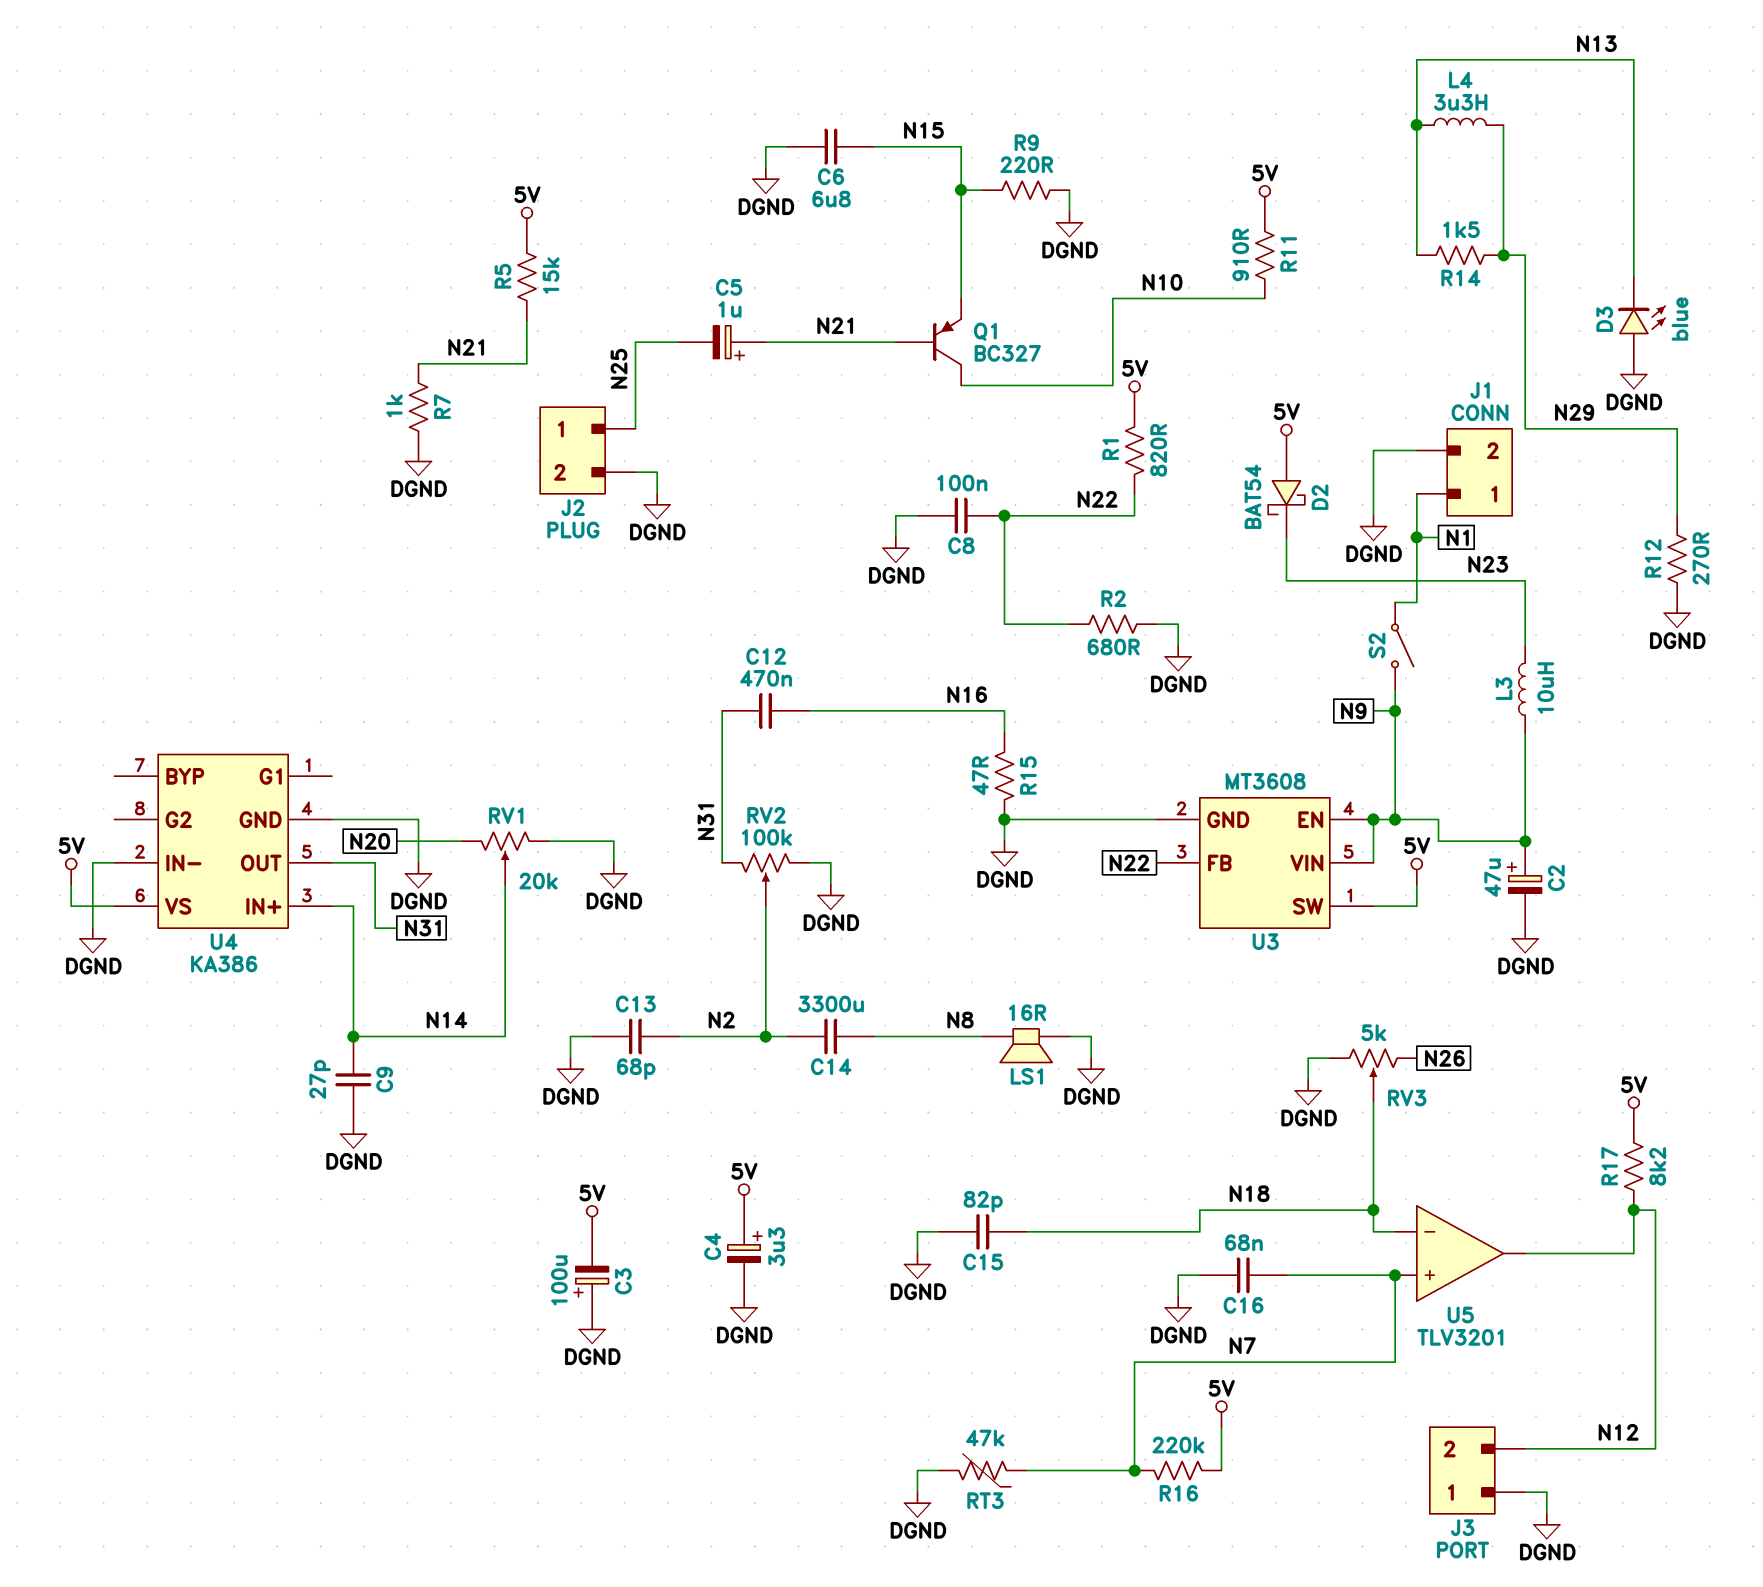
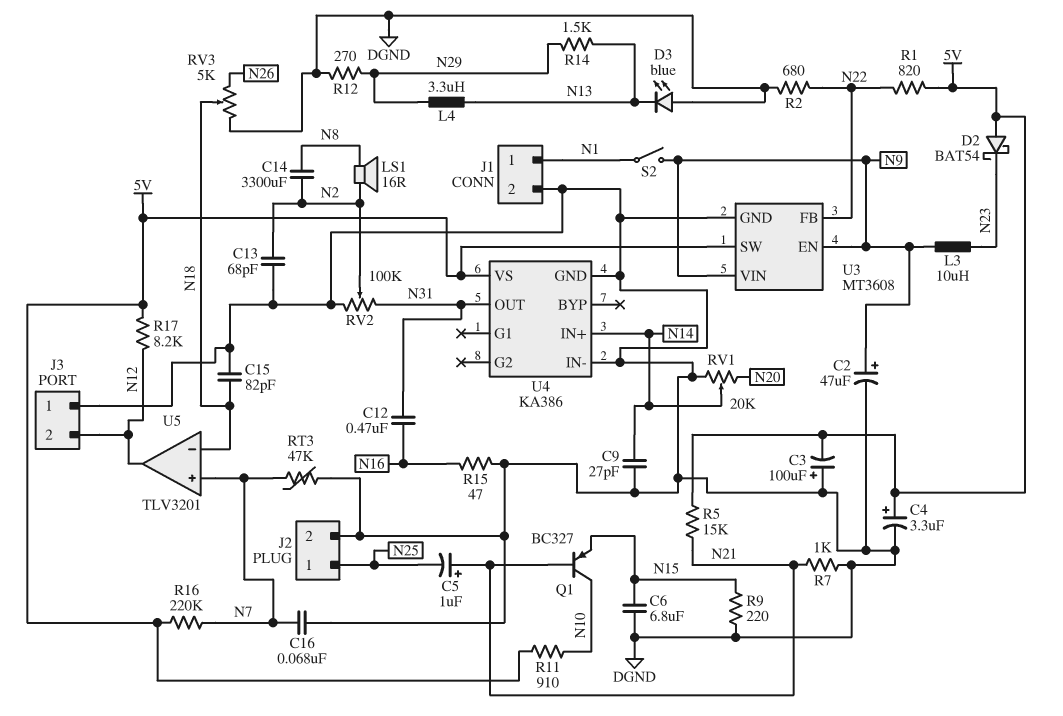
C8: 100nF (DGND, N22) -> none
LS1: speaker 16R (DGND, N8) -> speaker 16R (N2, N8)

